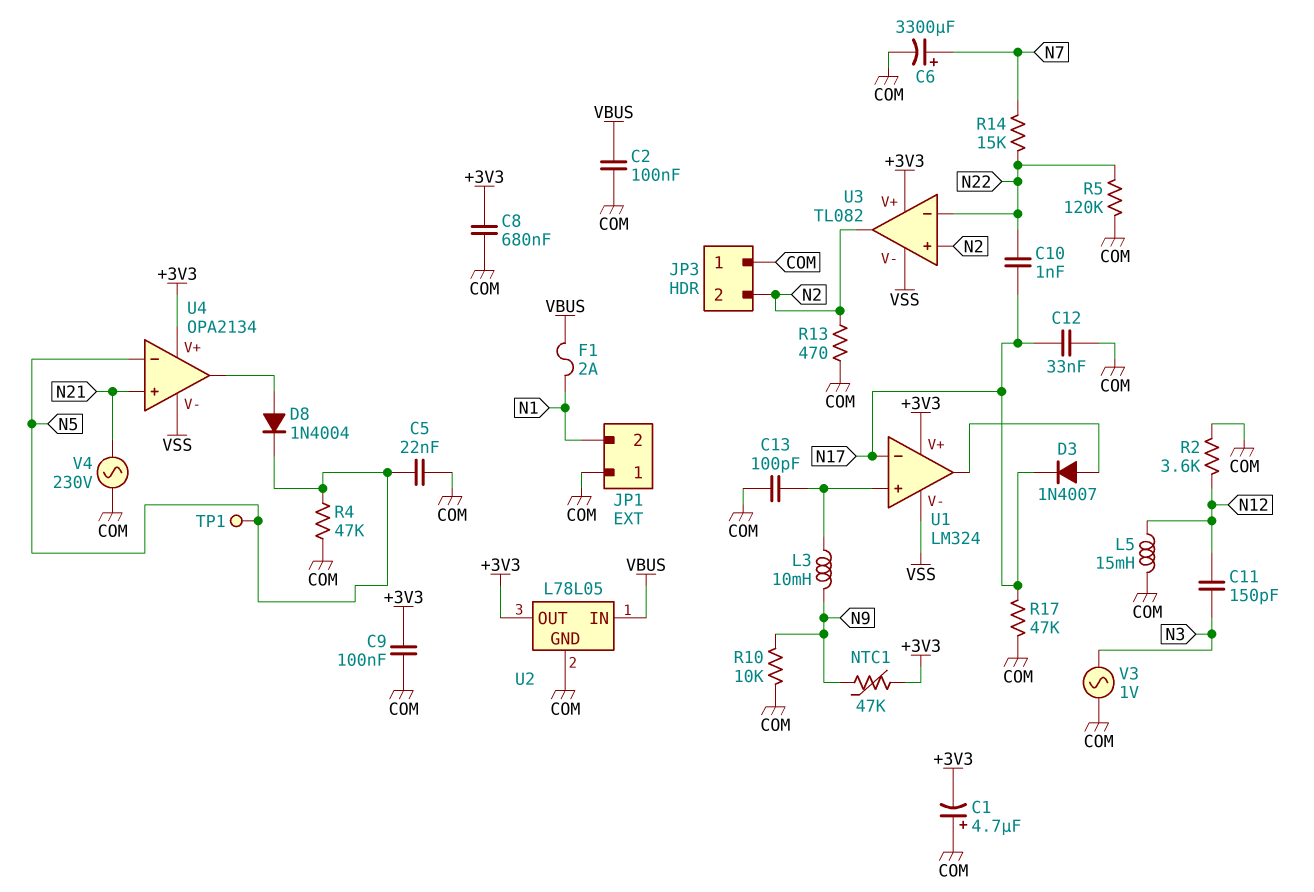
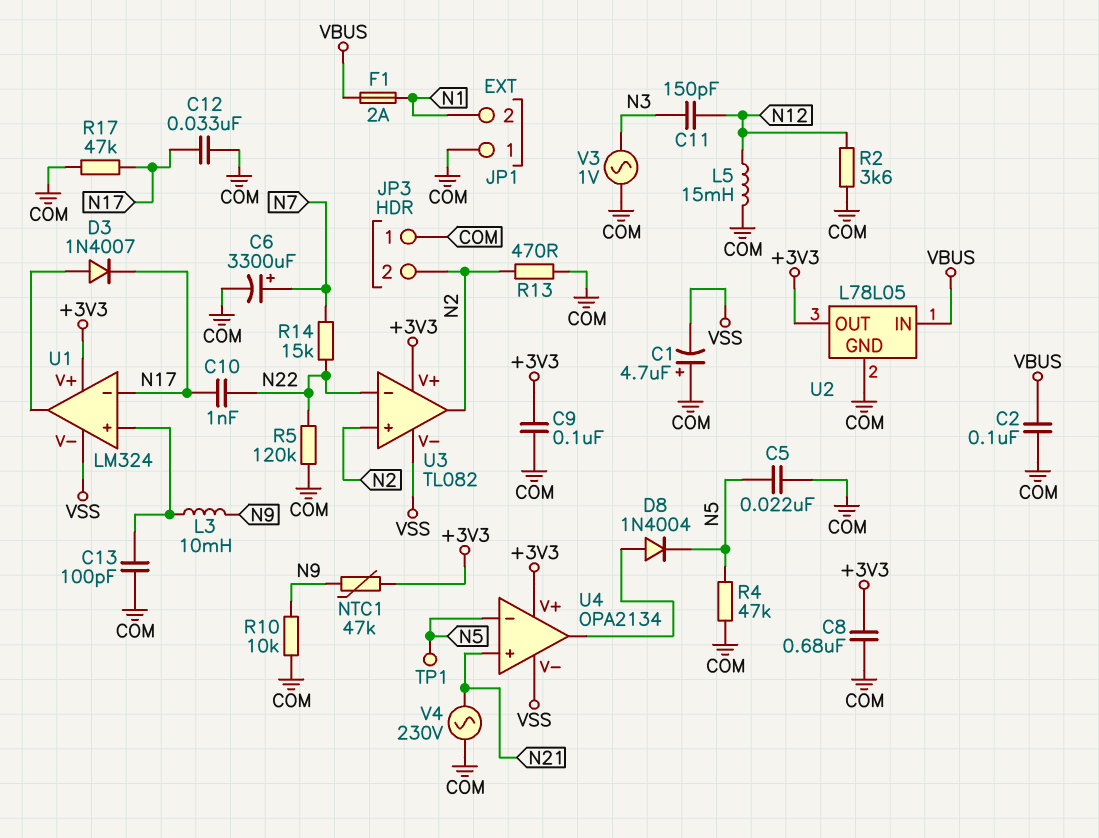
C1: 4.7uF (plus COM, minus +3V3) -> 4.7uF (plus COM, minus VSS)

